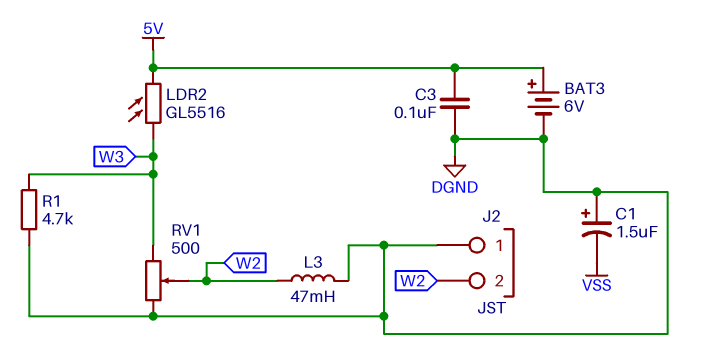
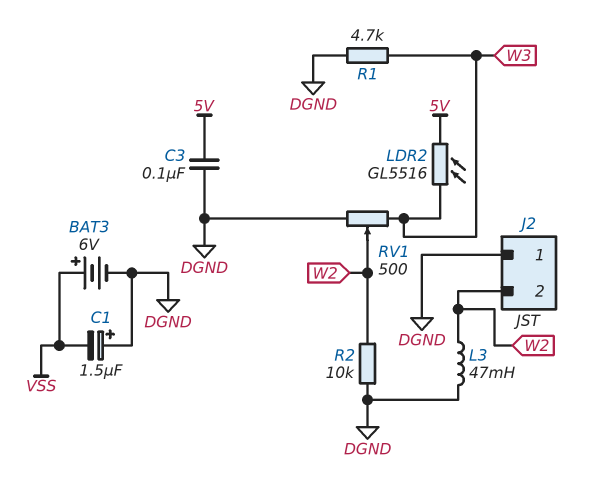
BAT3: 6V (plus 5V, minus DGND) -> 6V (plus VSS, minus DGND)
R2: none -> 10k (DGND, W2)

